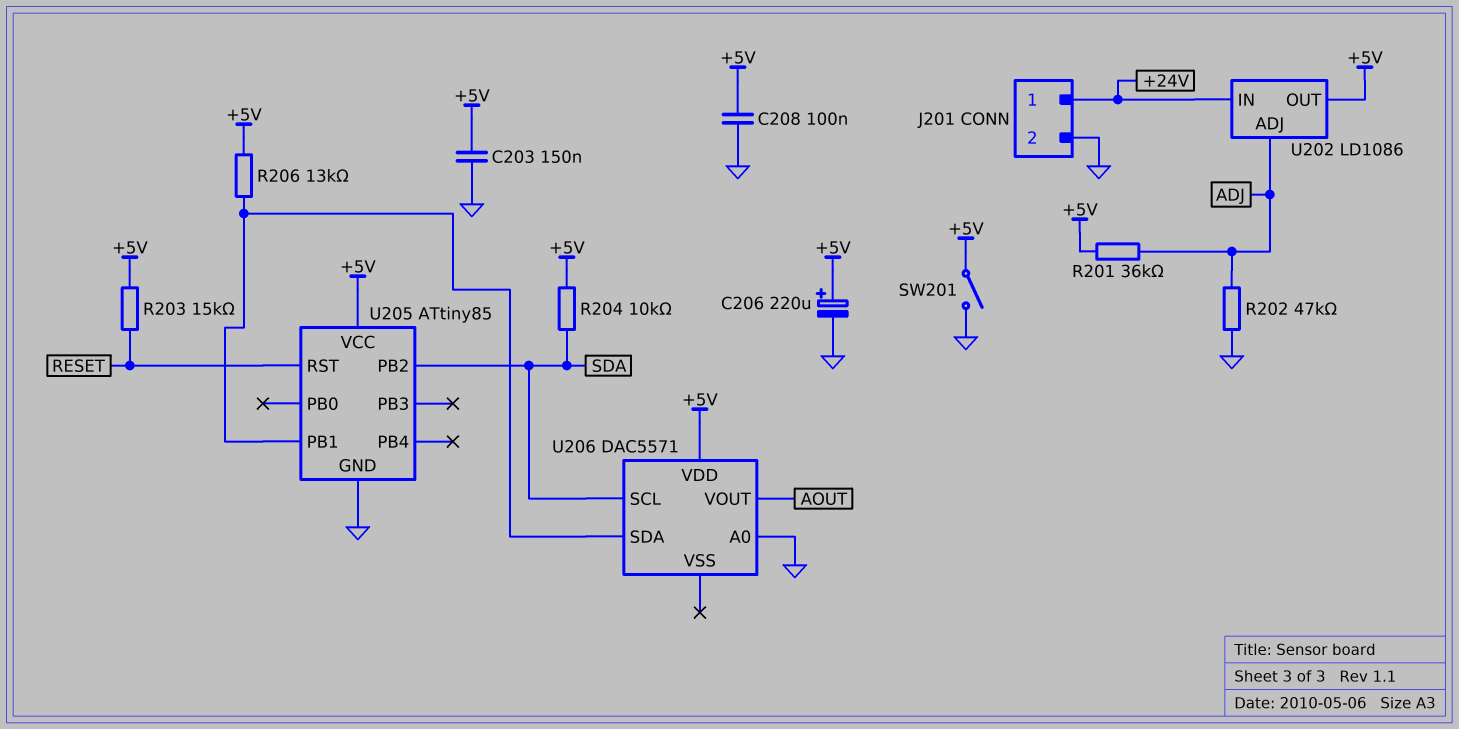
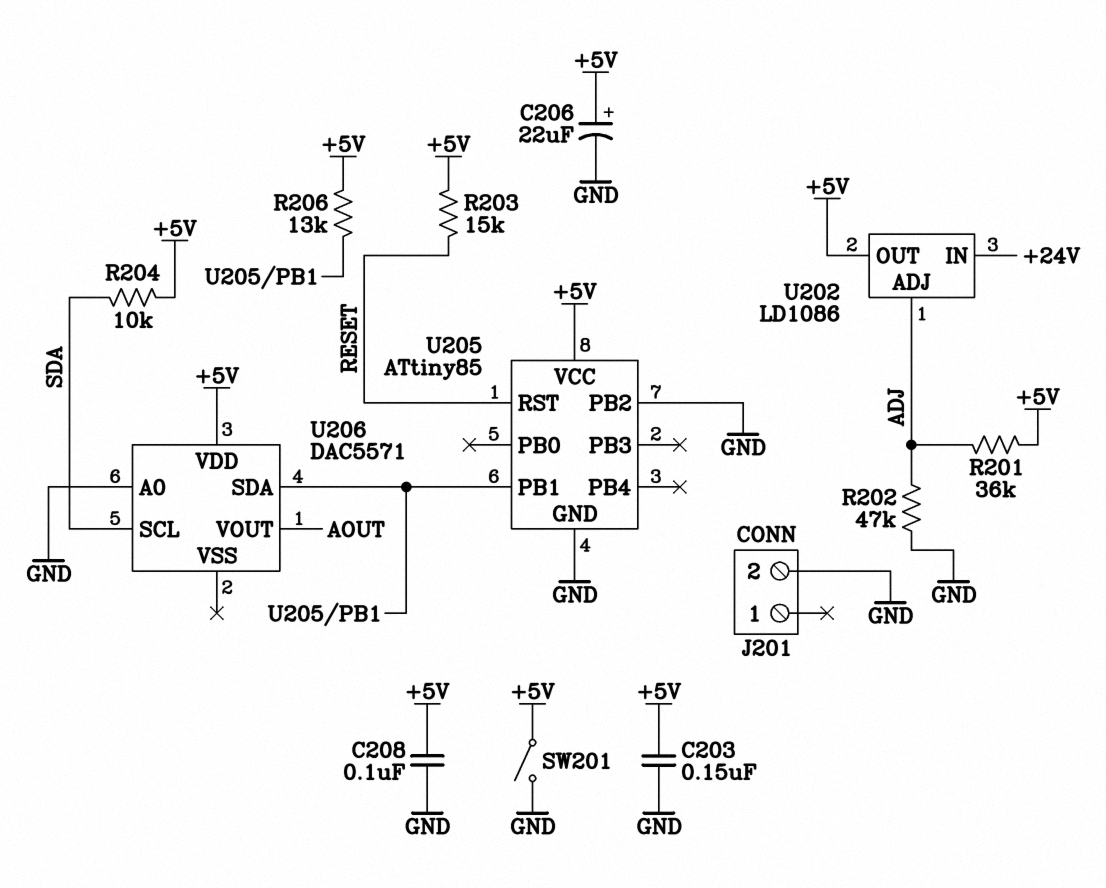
C206: 220uF (plus +5V, minus GND) -> 22uF (plus +5V, minus GND)
J201 pin 1: +24V -> none
U205 pin PB2: SDA -> GND

